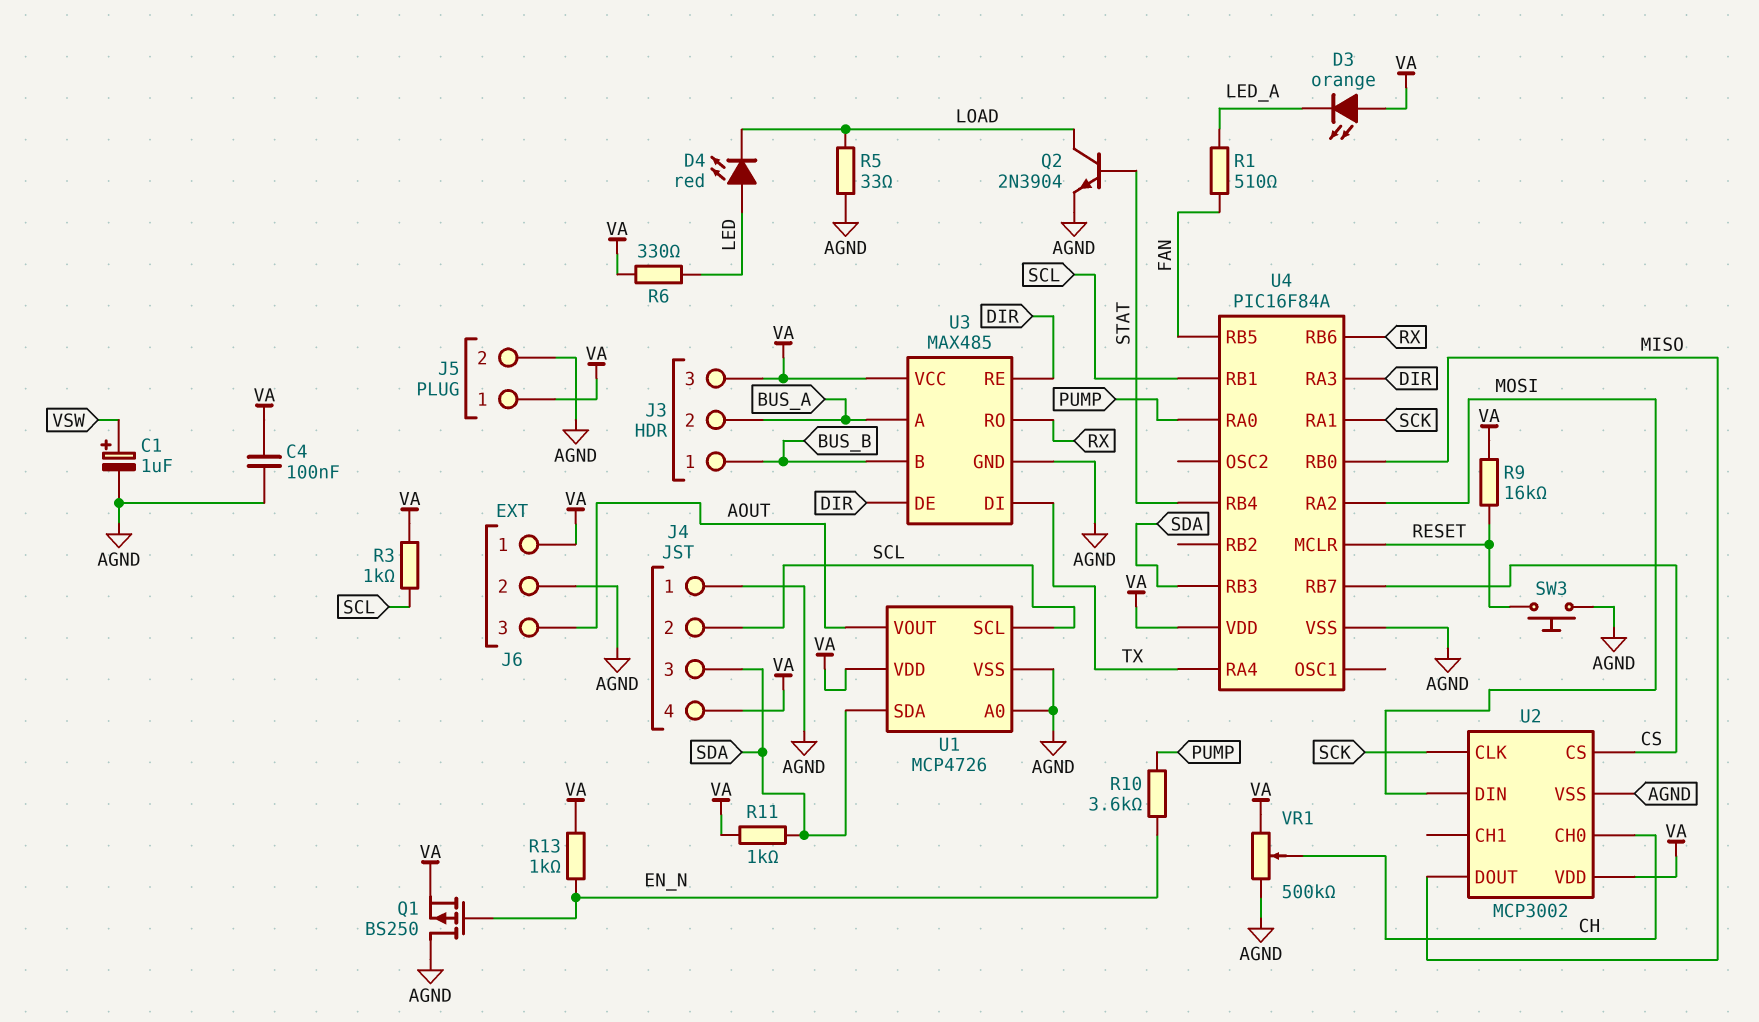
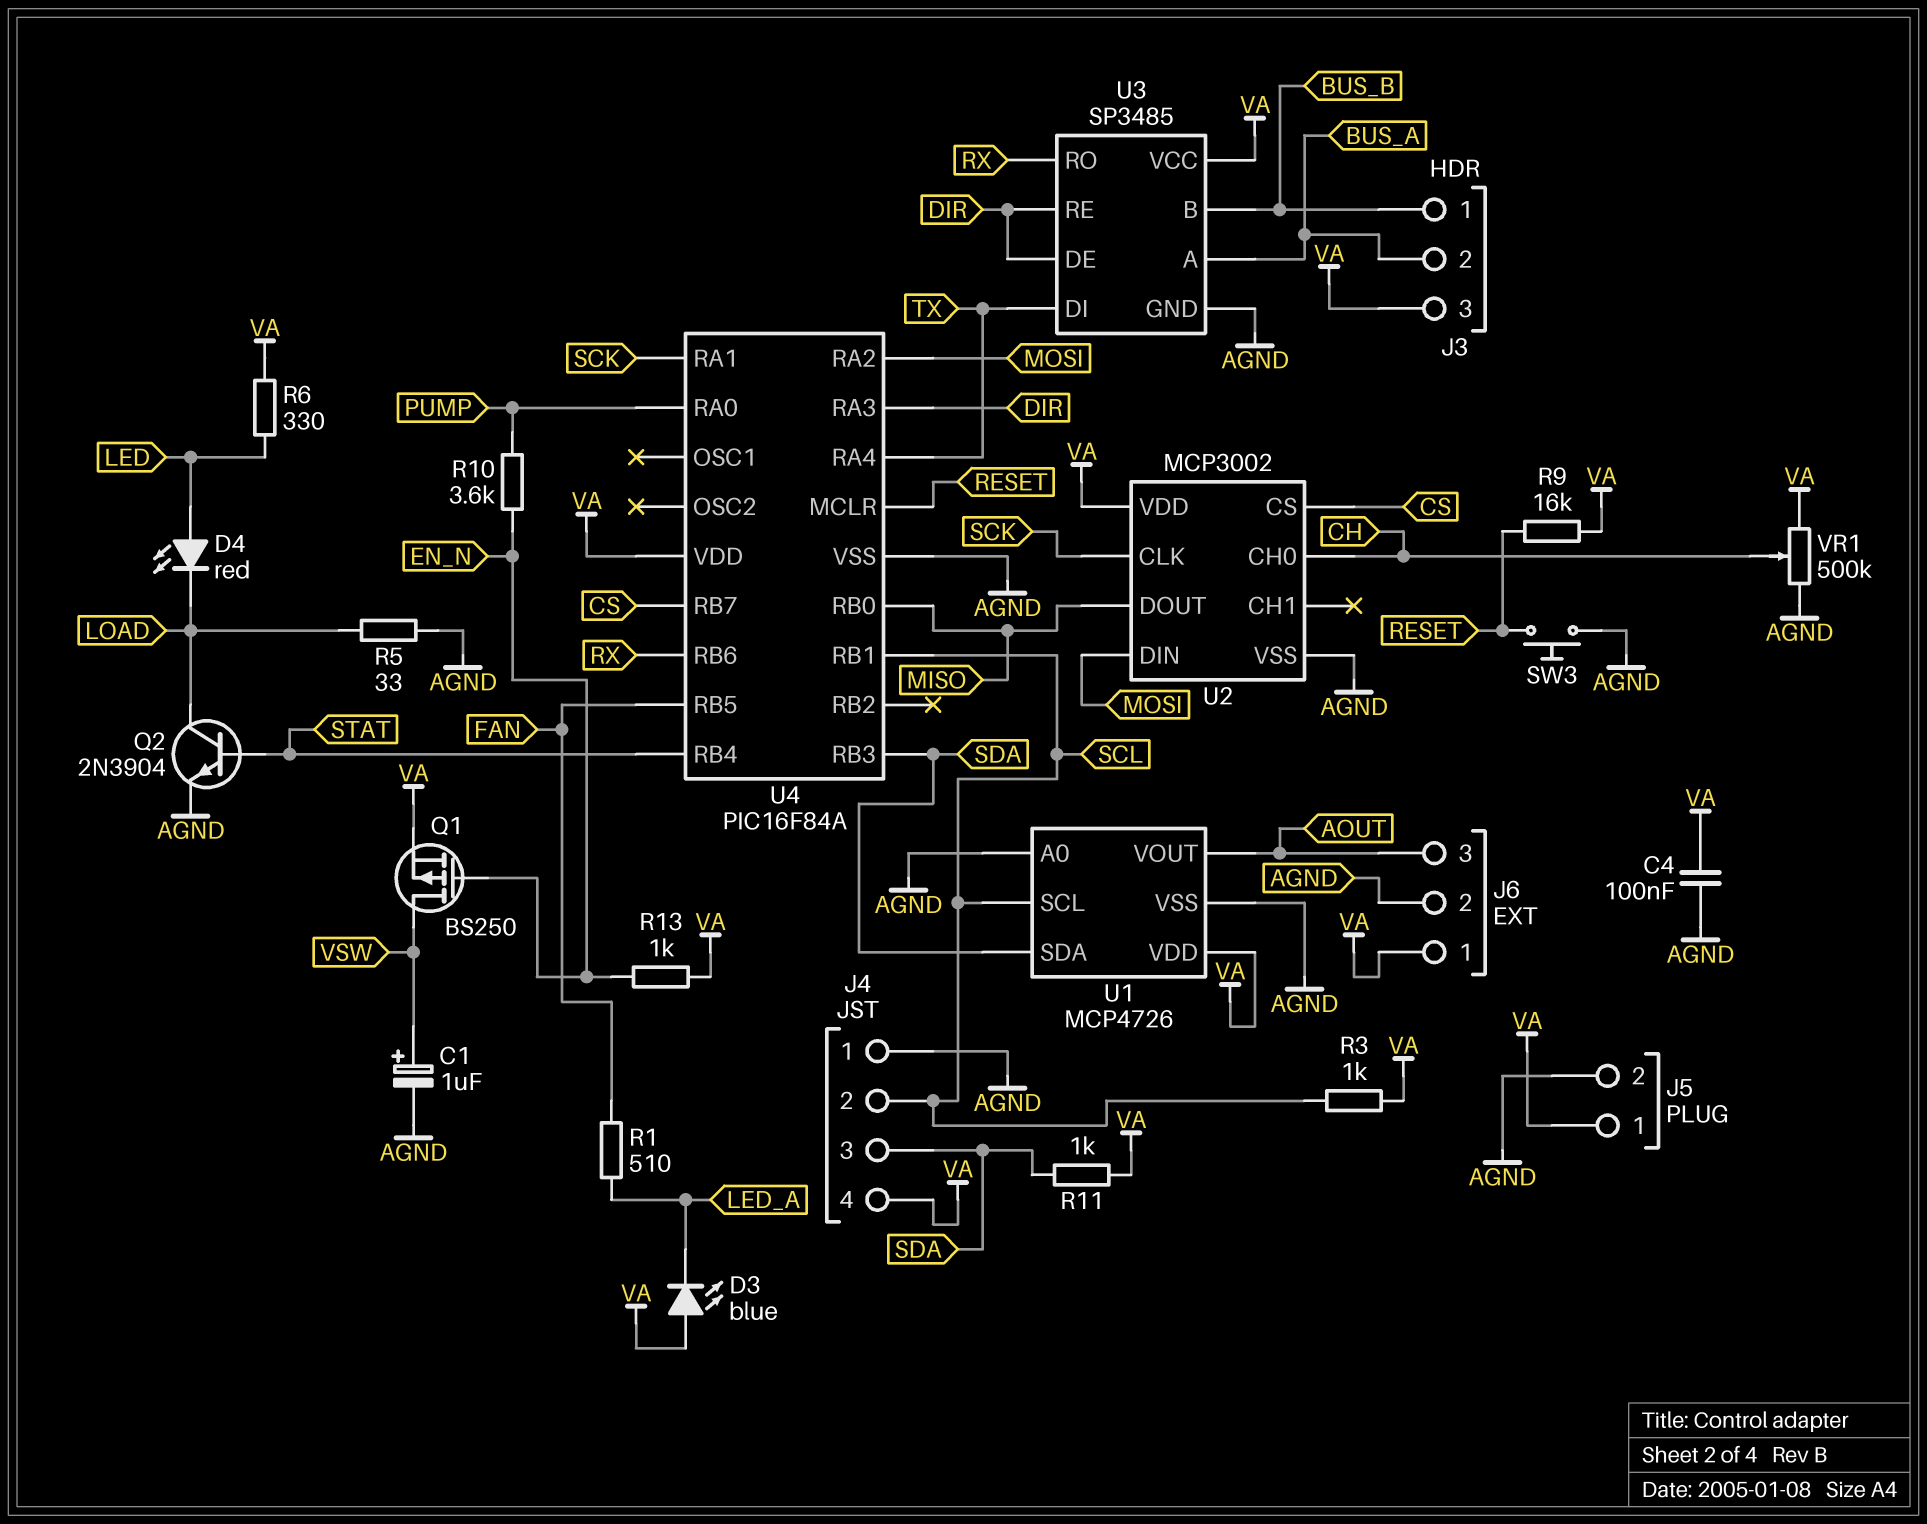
D3: LED orange (A VA, K LED_A) -> LED blue (A VA, K LED_A)
Q1: PMOS BS250 (G EN_N, D AGND, S VA) -> PMOS BS250 (G EN_N, D VSW, S VA)
U3: MAX485 -> SP3485

